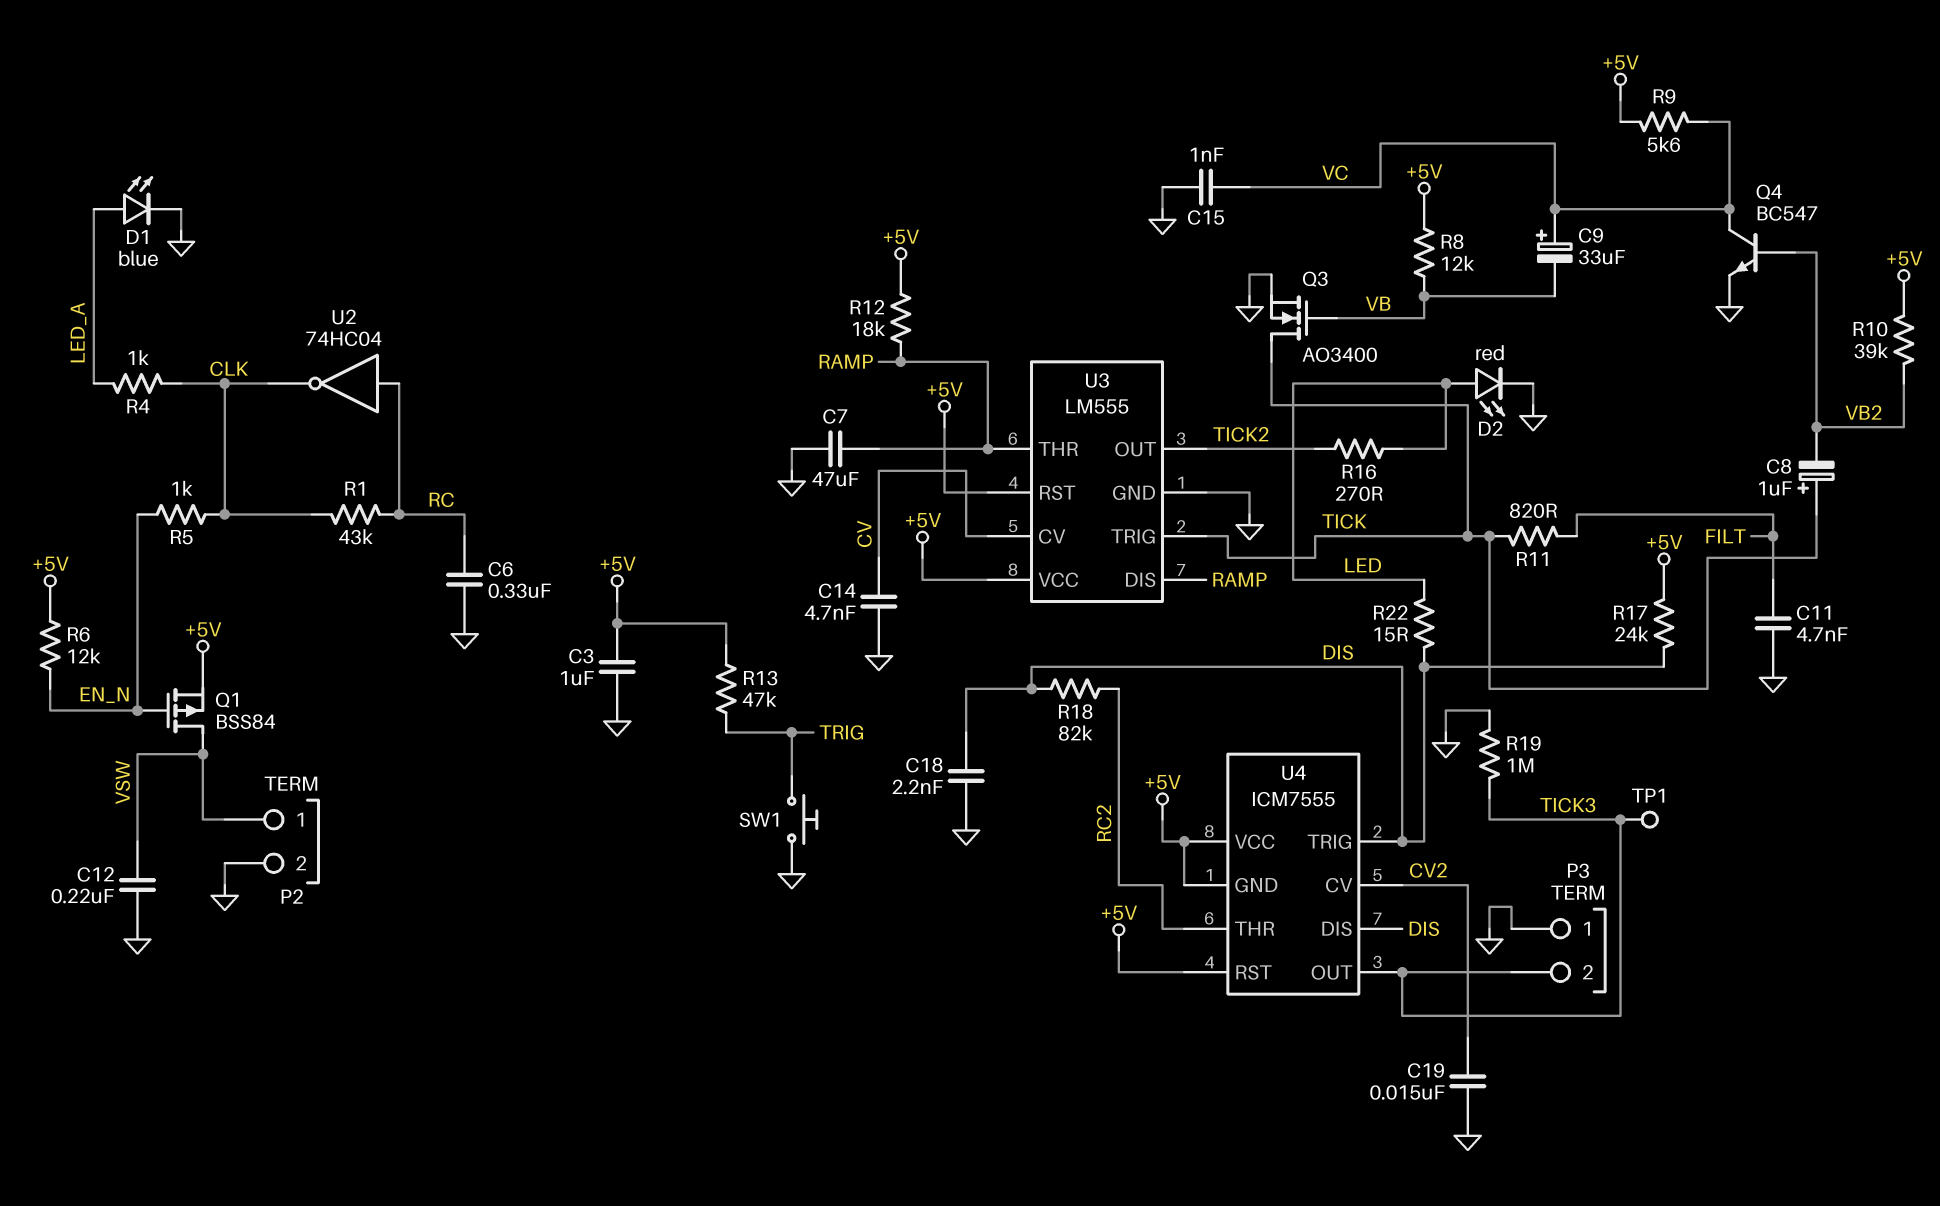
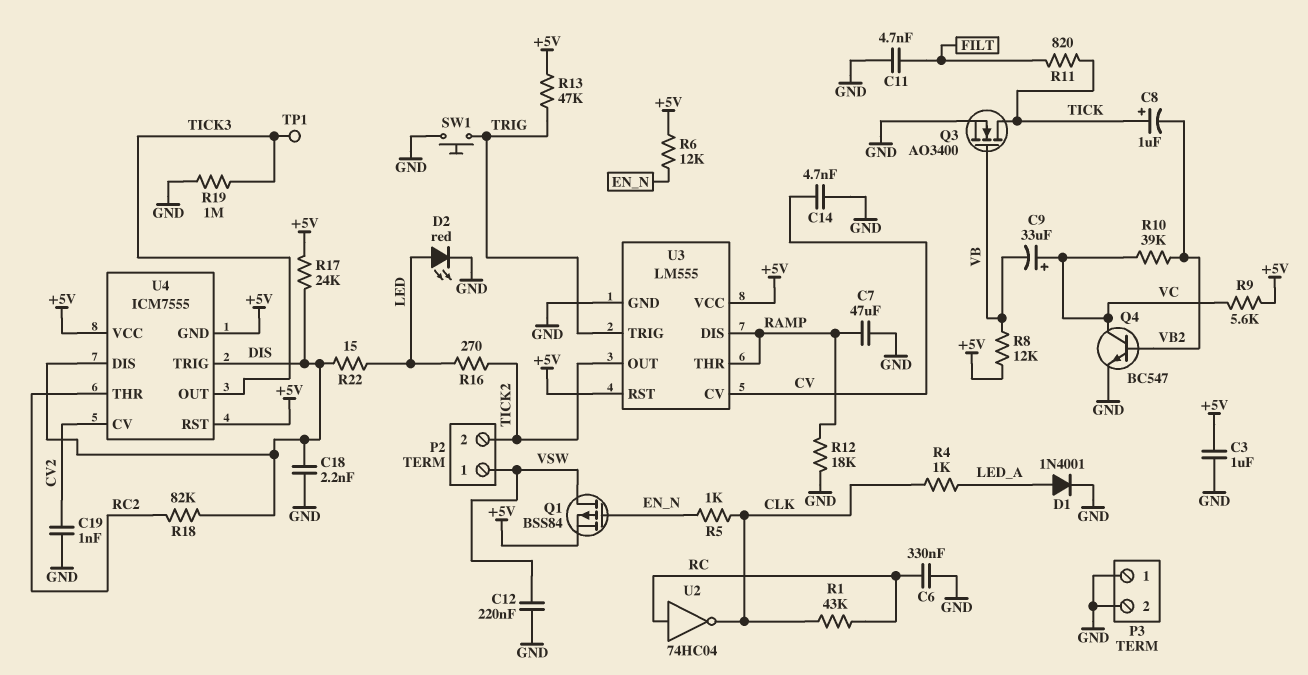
C15: 1nF (GND, VC) -> none
C19: 15nF (CV2, GND) -> 1nF (CV2, GND)
D1: LED blue (A LED_A, K GND) -> diode 1N4001 (A LED_A, K GND)
P2 pin 2: GND -> TICK2
P3 pin 2: TICK3 -> GND
R10: 39k (+5V, VB2) -> 39k (VB2, VC)
R12: 18k (+5V, RAMP) -> 18k (GND, RAMP)
U3 pin TRIG: TICK -> TRIG

